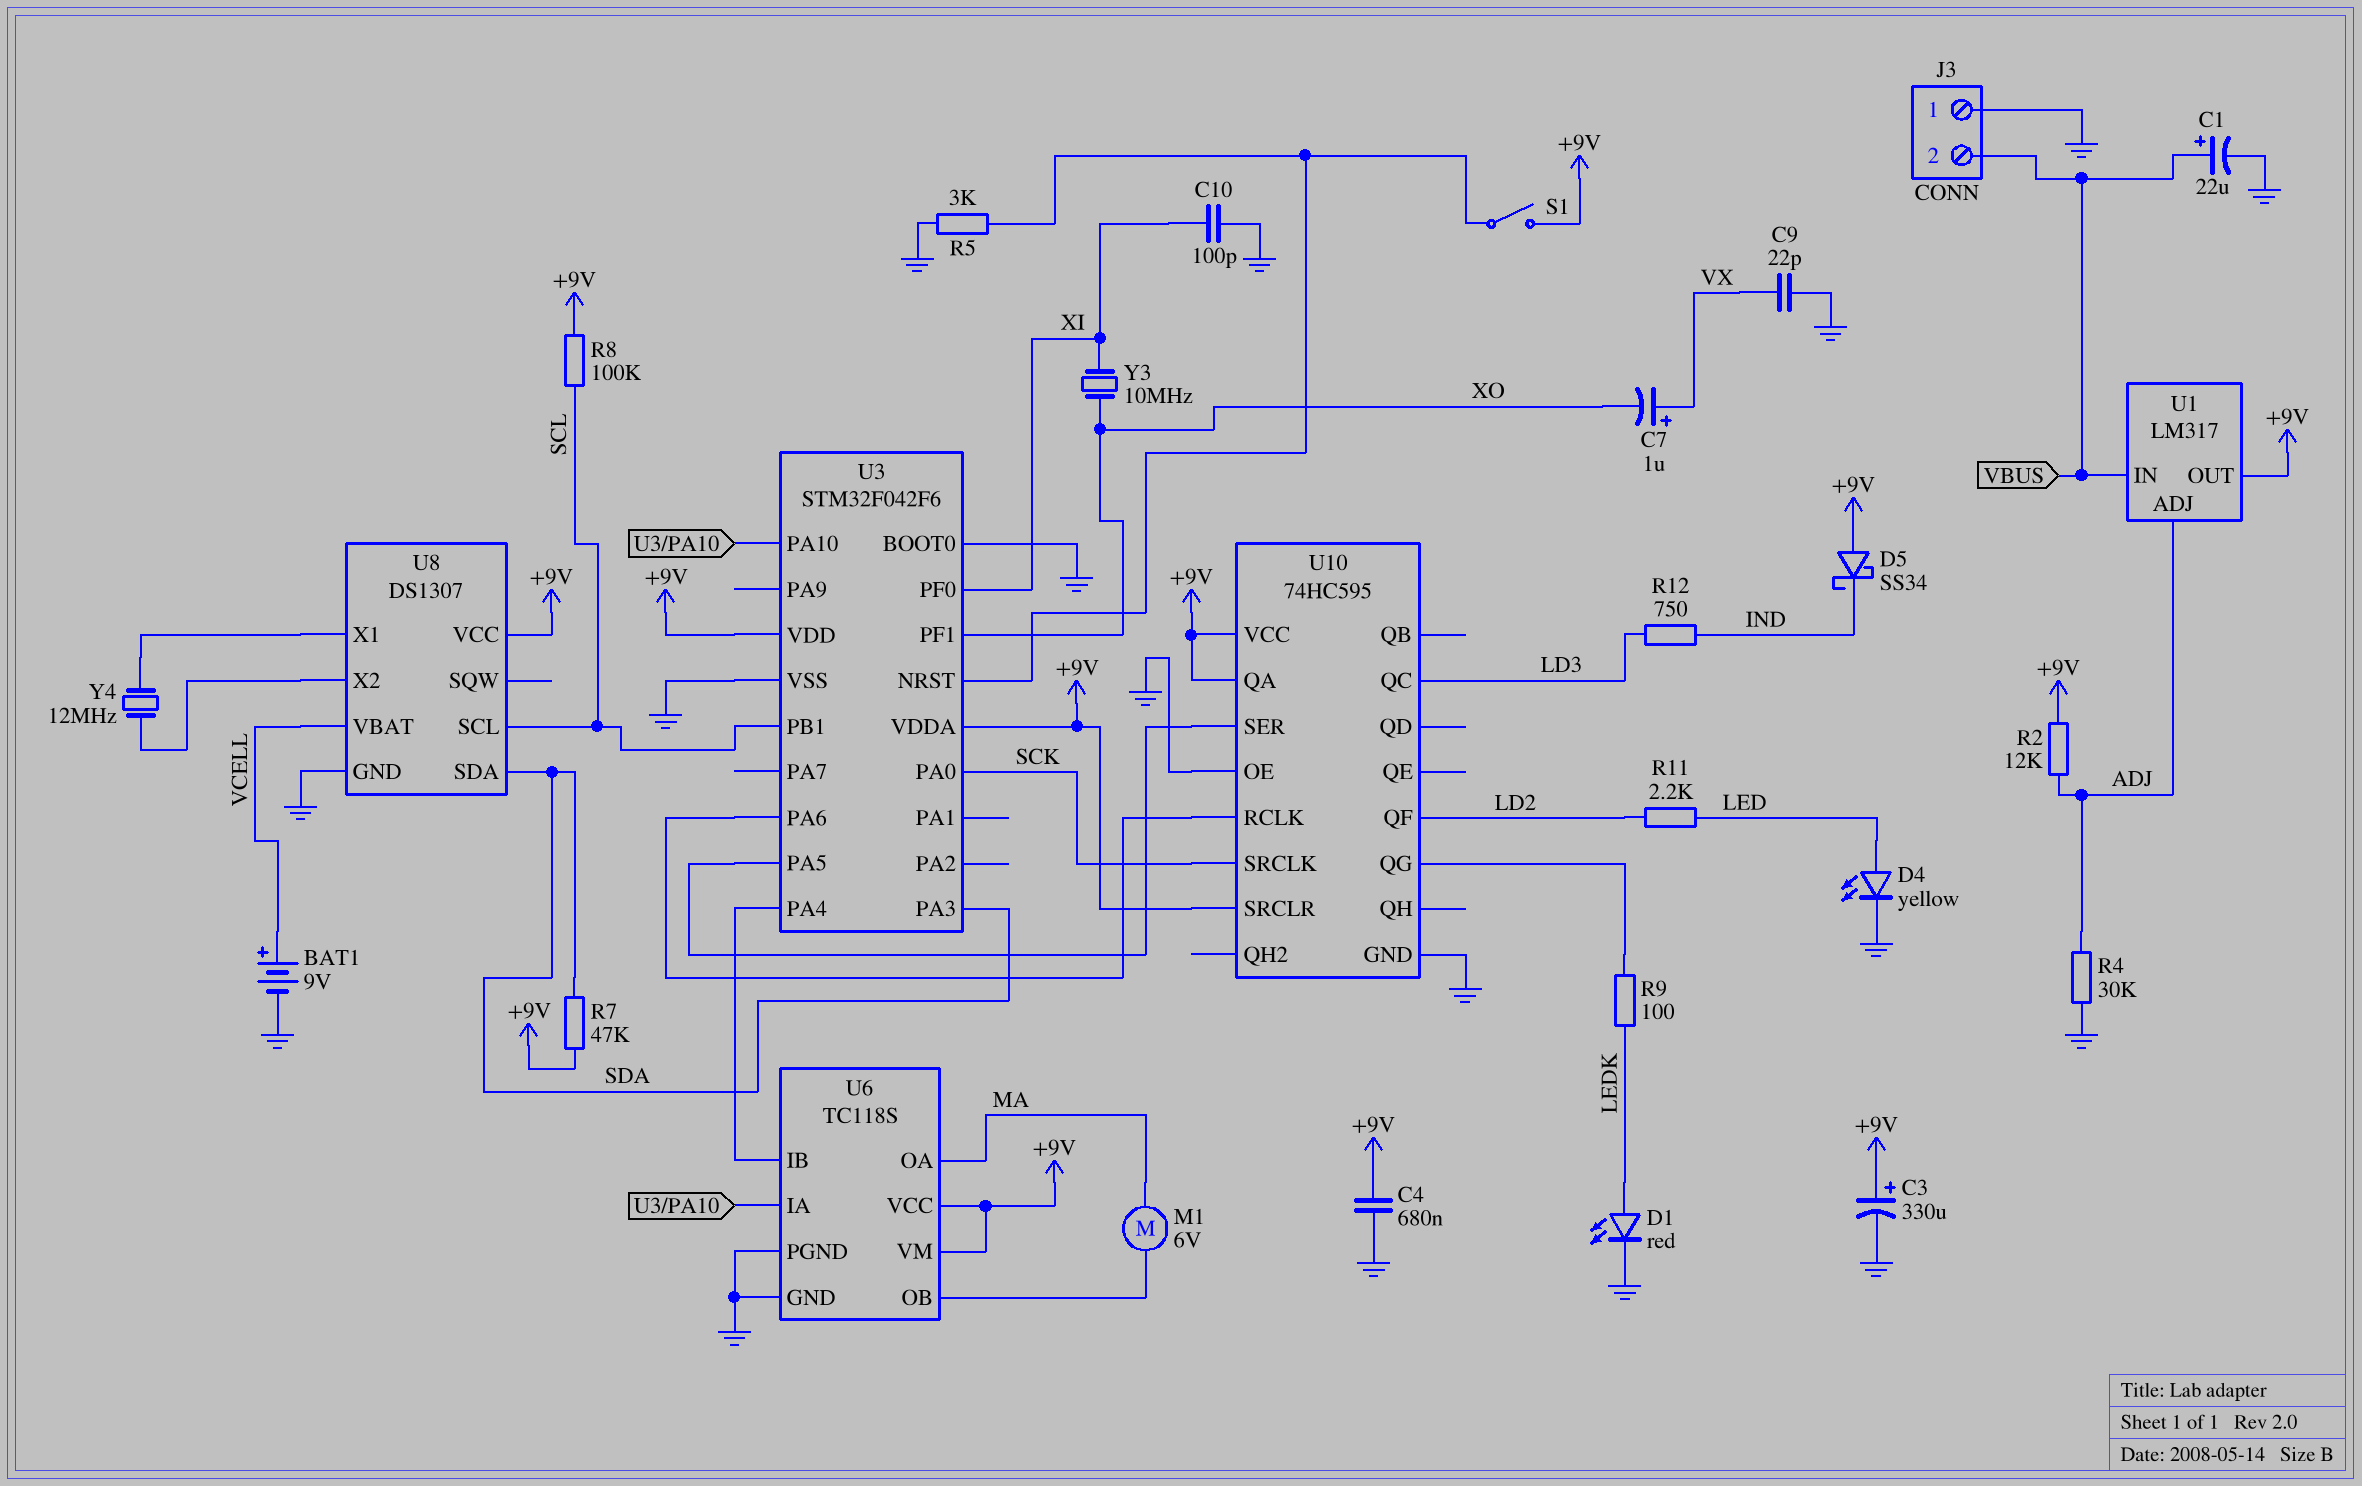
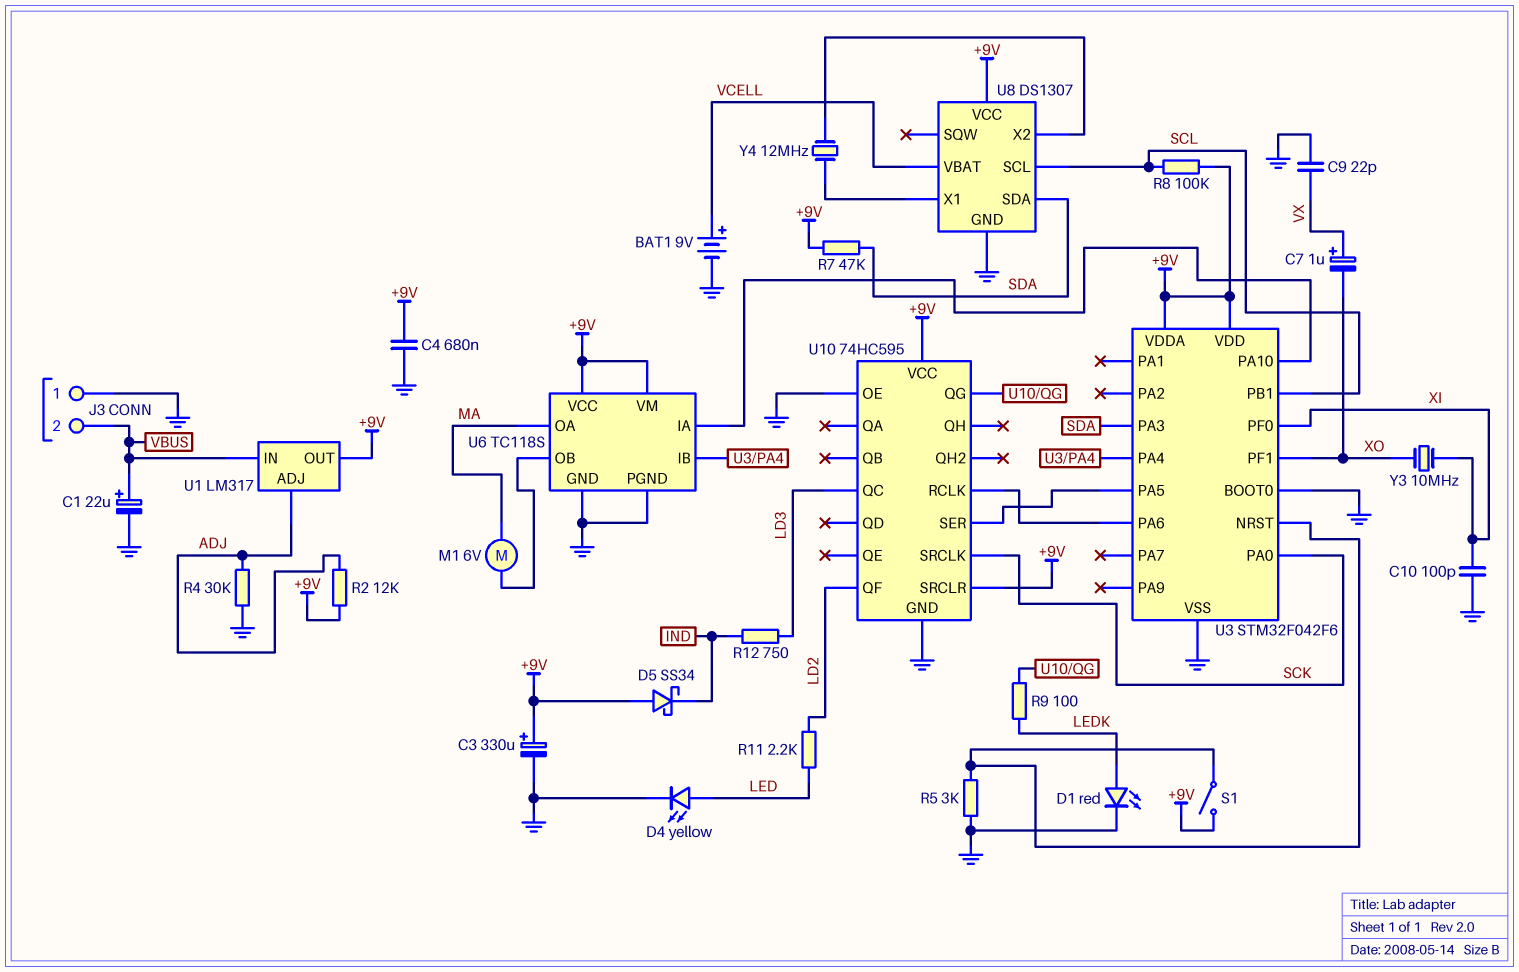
U10 pin QA: +9V -> none

